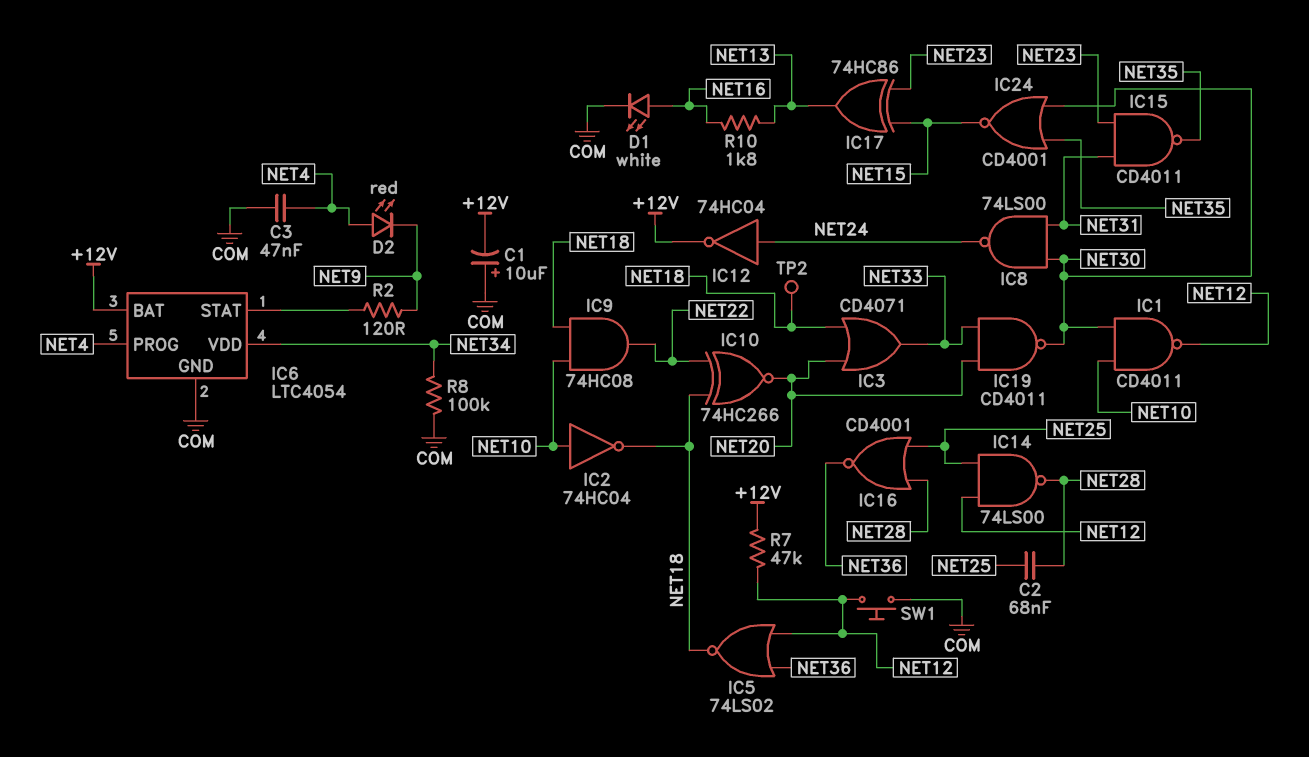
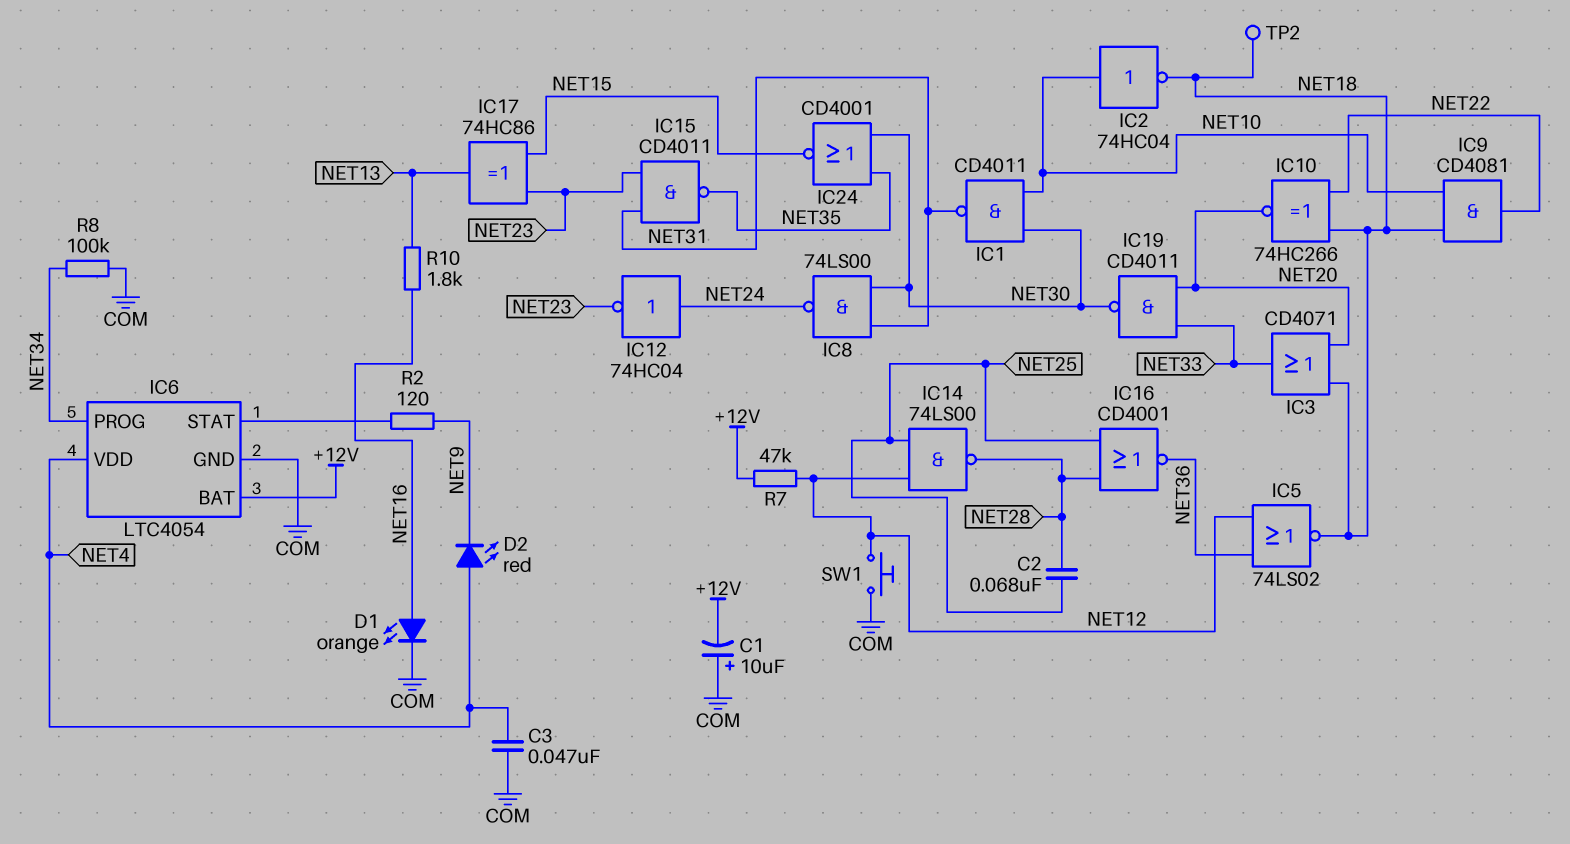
D1: LED white (A NET16, K COM) -> LED orange (A NET16, K COM)
IC1: NAND CD4011 (in NET10, in NET30, out NET12) -> NAND CD4011 (in NET10, in NET30, out NET31)
IC6 pin PROG: NET4 -> NET34
IC6 pin VDD: NET34 -> NET4
IC9: AND 74HC08 (in NET10, in NET18, out NET22) -> AND CD4081 (in NET10, in NET18, out NET22)
IC12: NOT 74HC04 (in NET24, out +12V) -> NOT 74HC04 (in NET24, out NET23)

